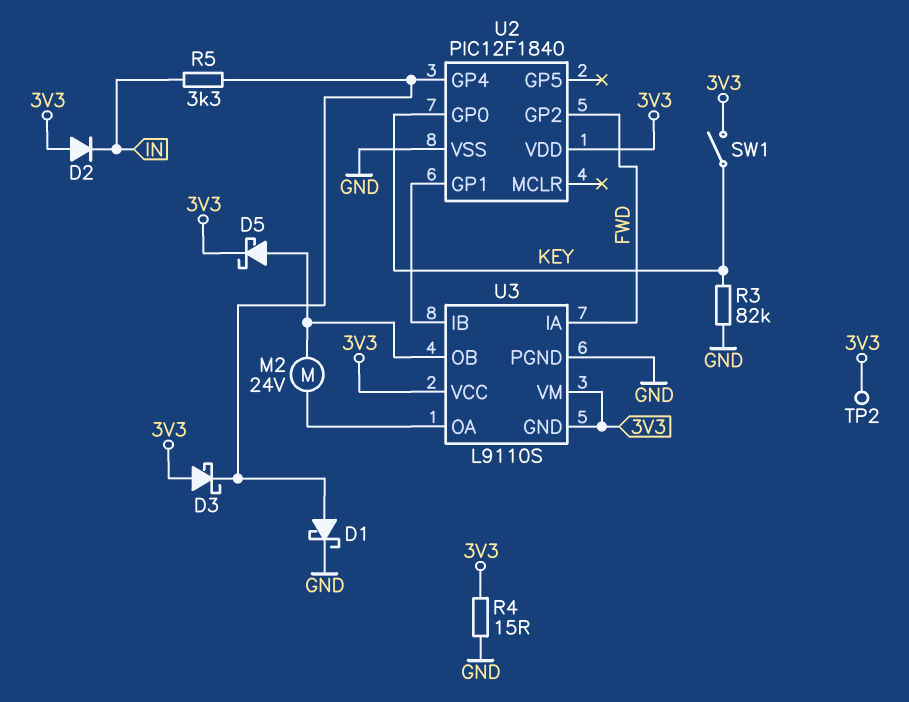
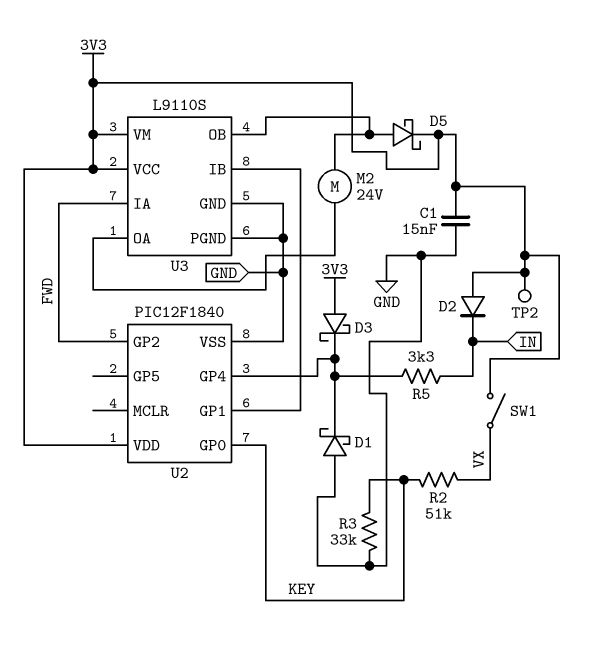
C1: none -> 15nF (3V3, GND)
D1: schottky (A U2/GP4, K GND) -> schottky (A GND, K U2/GP4)
R2: none -> 51k (KEY, VX)
R3: 82k (GND, KEY) -> 33k (GND, KEY)
R4: 15 (3V3, GND) -> none
SW1: switch (3V3, KEY) -> switch (3V3, VX)
U3 pin GND: 3V3 -> GND

